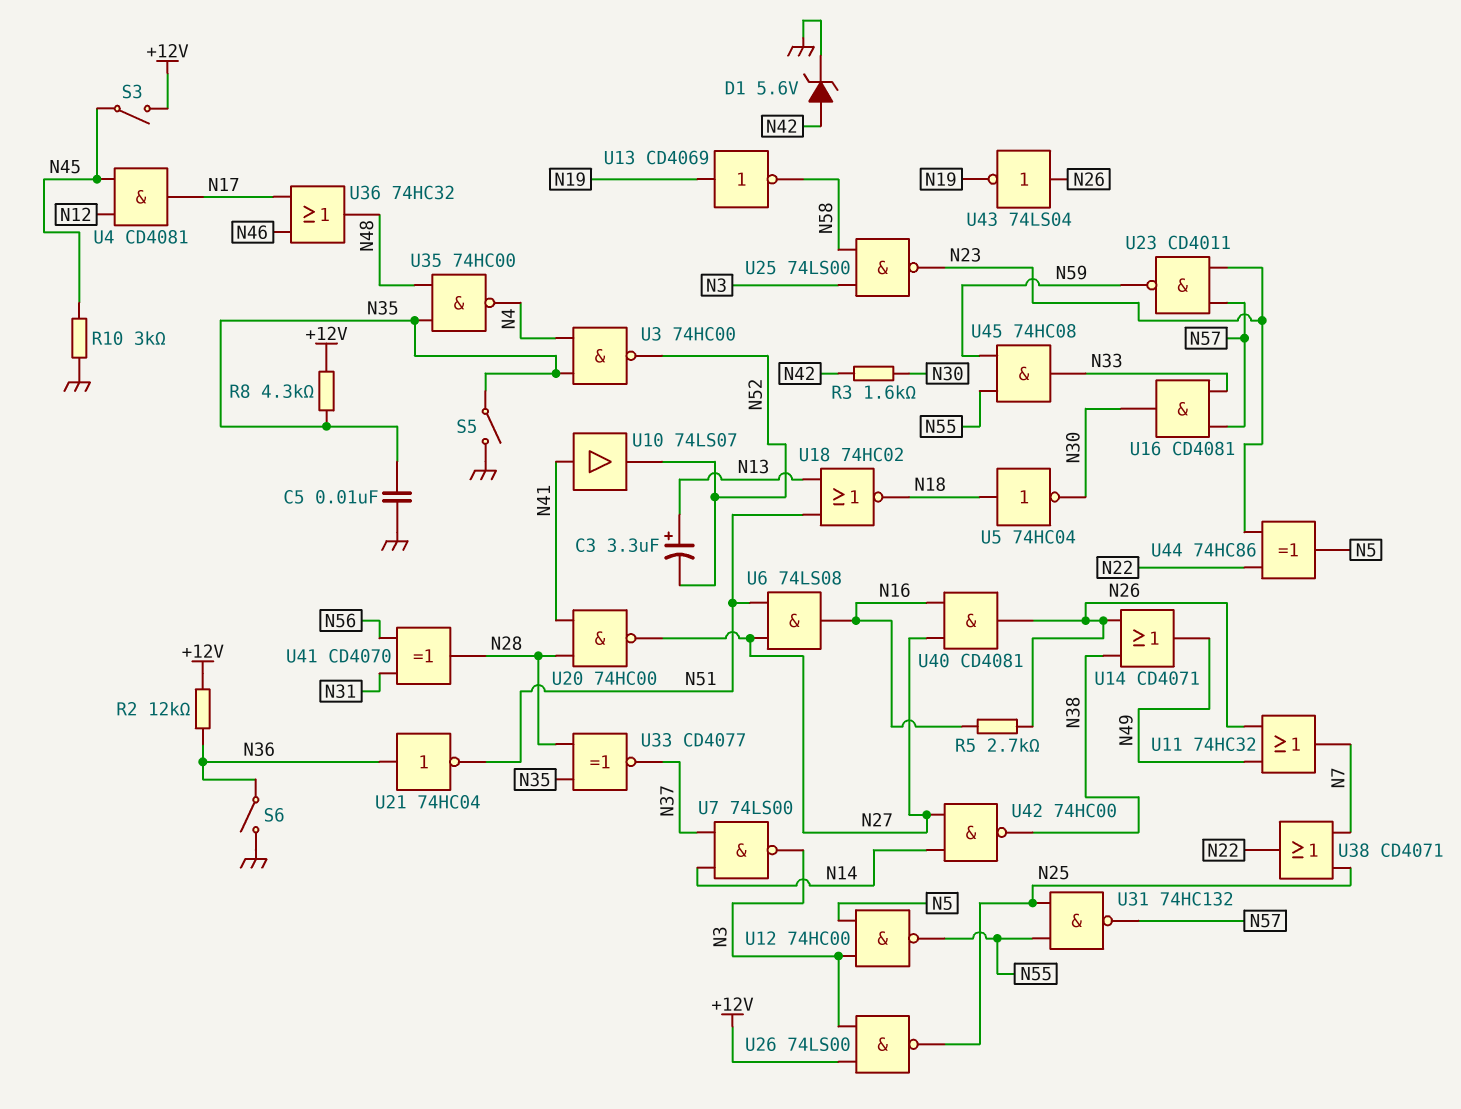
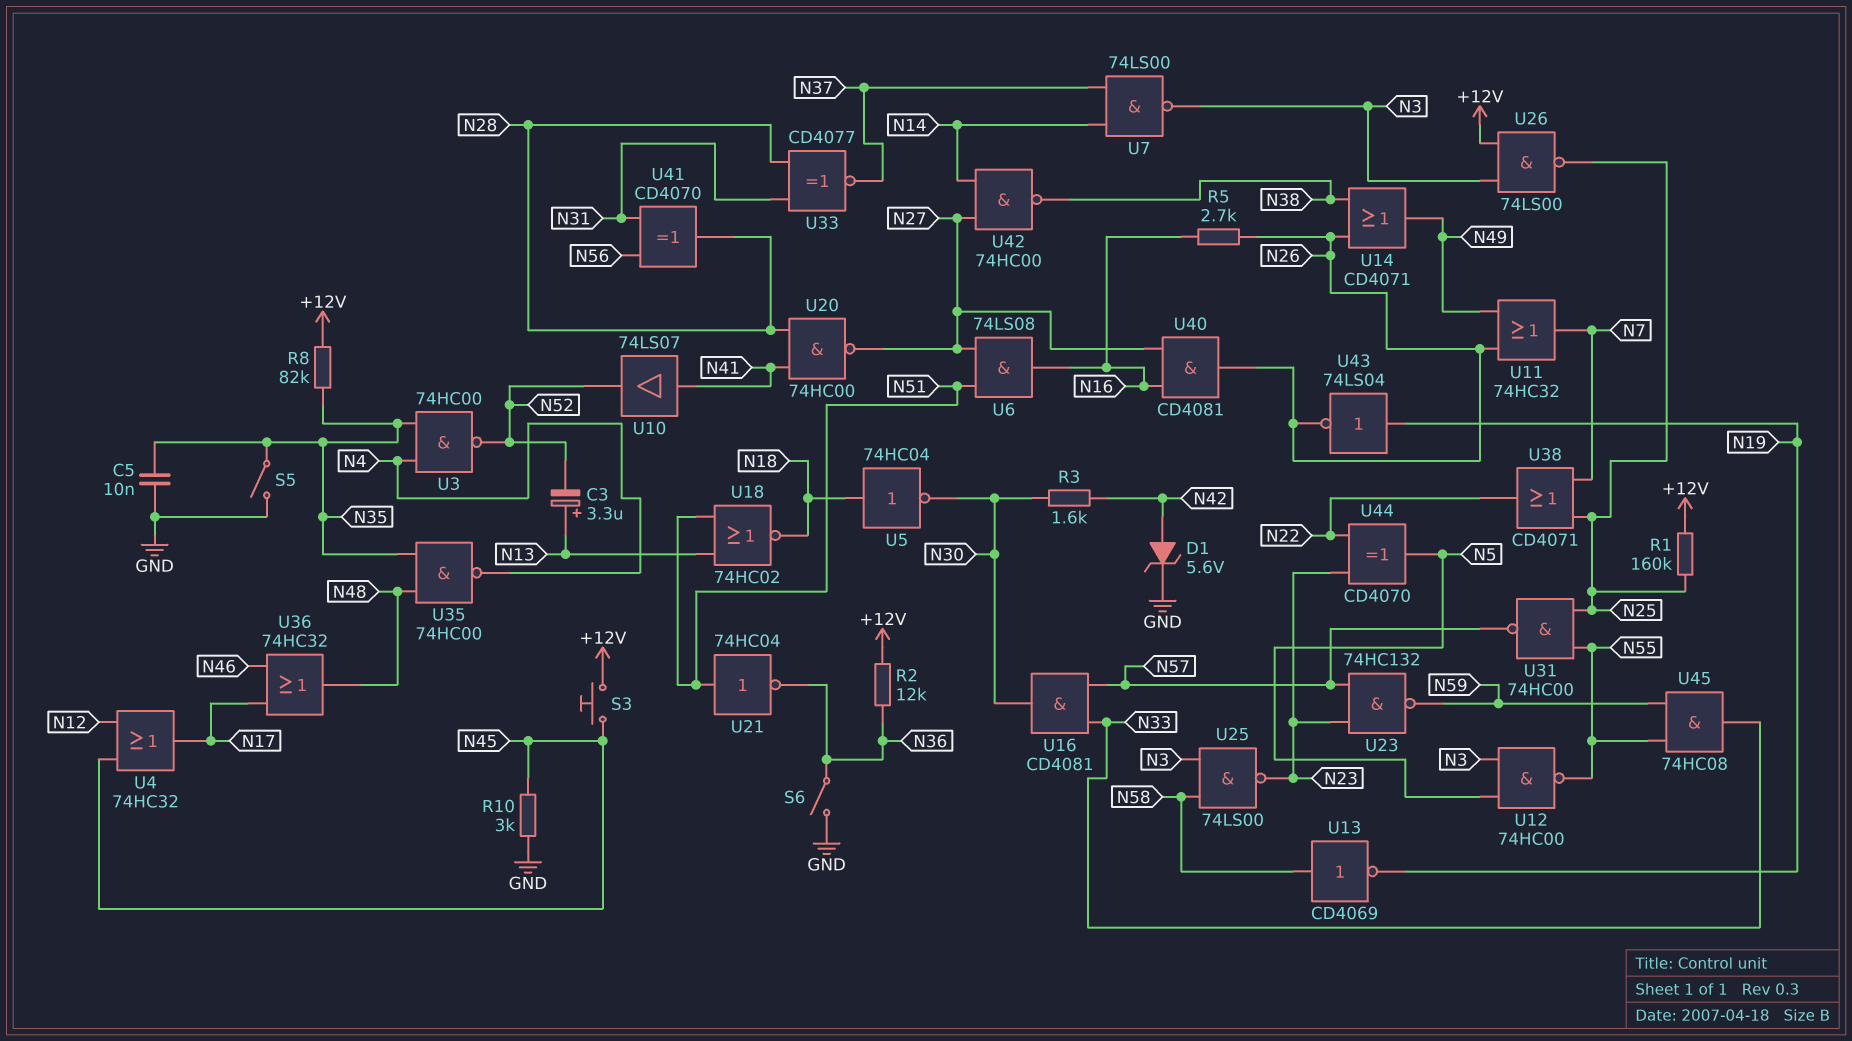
R1: none -> 160k (+12V, N25)
R8: 4.3k (+12V, N35) -> 82k (+12V, N35)
S3: switch (+12V, N45) -> button (+12V, N45)
U4: AND CD4081 (in N12, in N45, out N17) -> OR 74HC32 (in N12, in N45, out N17)
U13: NOT CD4069 (in N19, out N58) -> NOT CD4069 (in N58, out N19)
U21: NOT 74HC04 (in N36, out N51) -> NOT 74HC04 (in N51, out N36)
U23: NAND CD4011 (in N23, in N57, out N59) -> NAND 74HC132 (in N23, in N57, out N59)
U31: NAND 74HC132 (in N25, in N55, out N57) -> NAND 74HC00 (in N25, in N55, out N57)
U33: XNOR CD4077 (in N28, in N35, out N37) -> XNOR CD4077 (in N28, in N31, out N37)
U43: NOT 74LS04 (in N26, out N19) -> NOT 74LS04 (in N19, out N26)
U44: XOR 74HC86 (in N22, in N23, out N5) -> XOR CD4070 (in N22, in N23, out N5)

